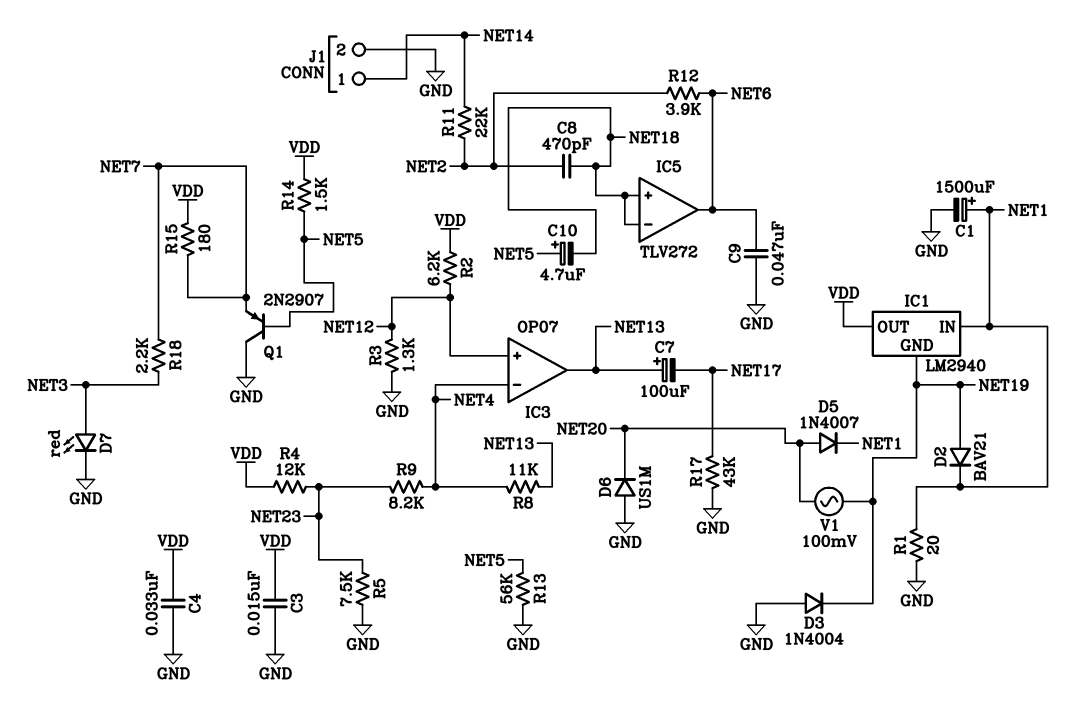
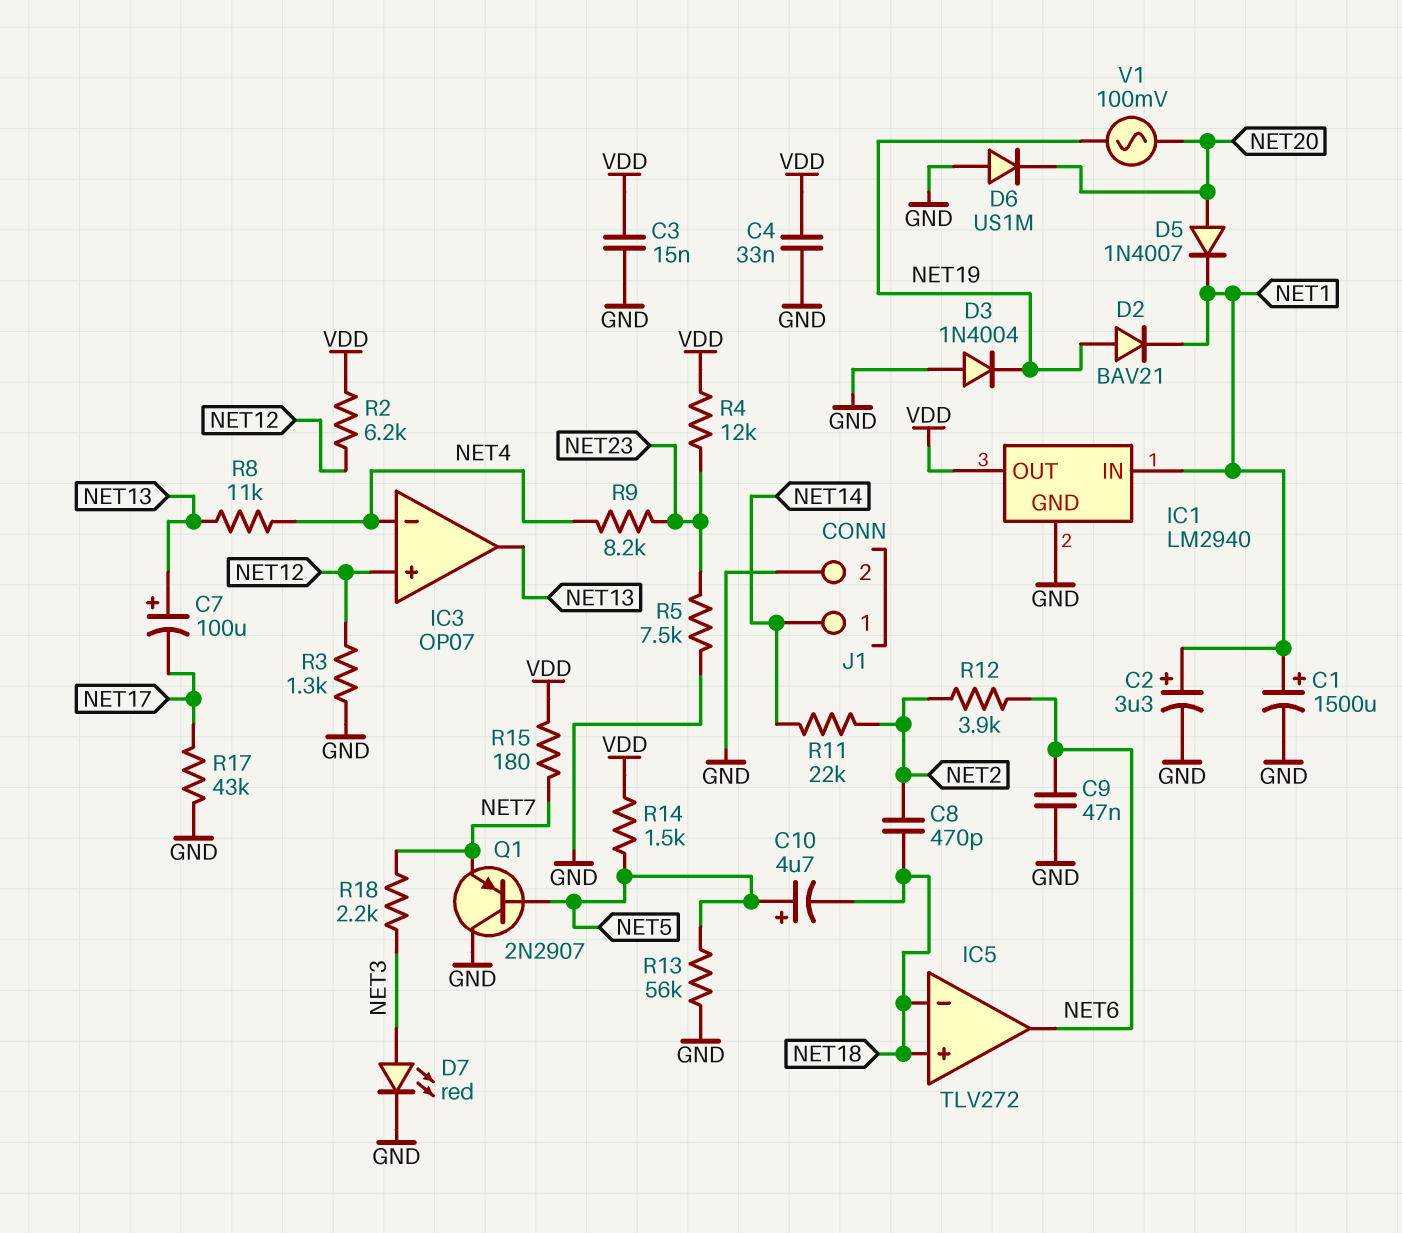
C2: none -> 3.3uF (plus NET1, minus GND)
IC1 pin GND: NET19 -> GND
R1: 20 (GND, NET1) -> none

